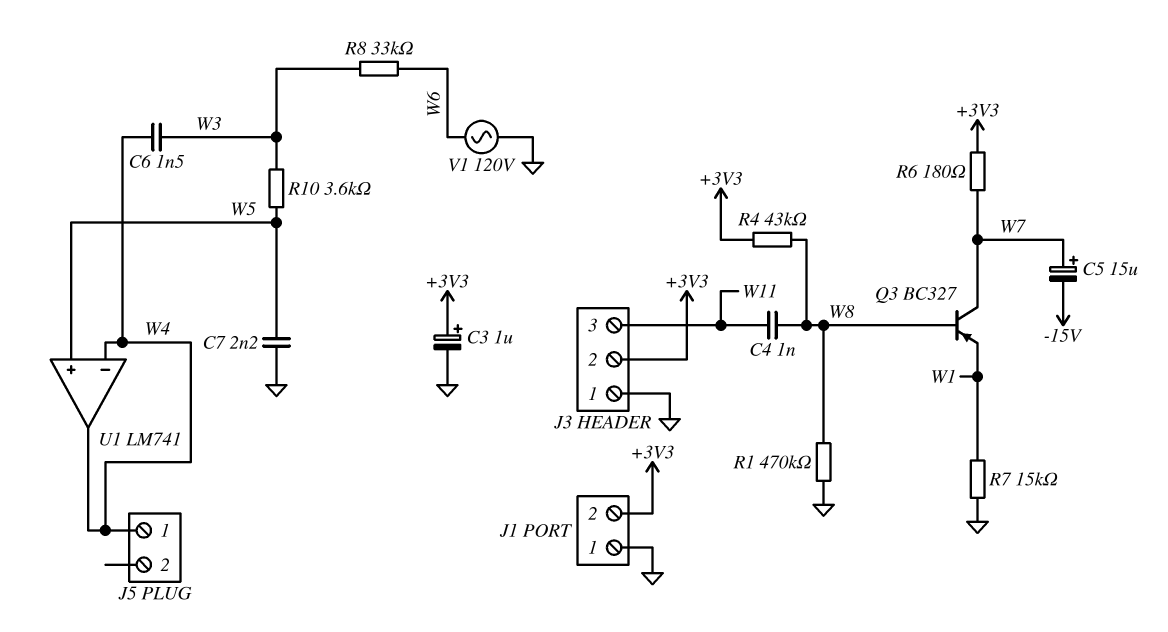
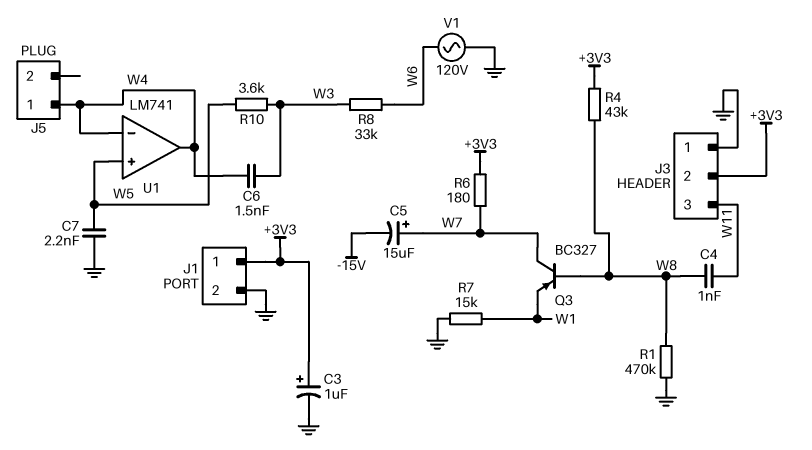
J1 pin 1: GND -> +3V3
J1 pin 2: +3V3 -> GND

